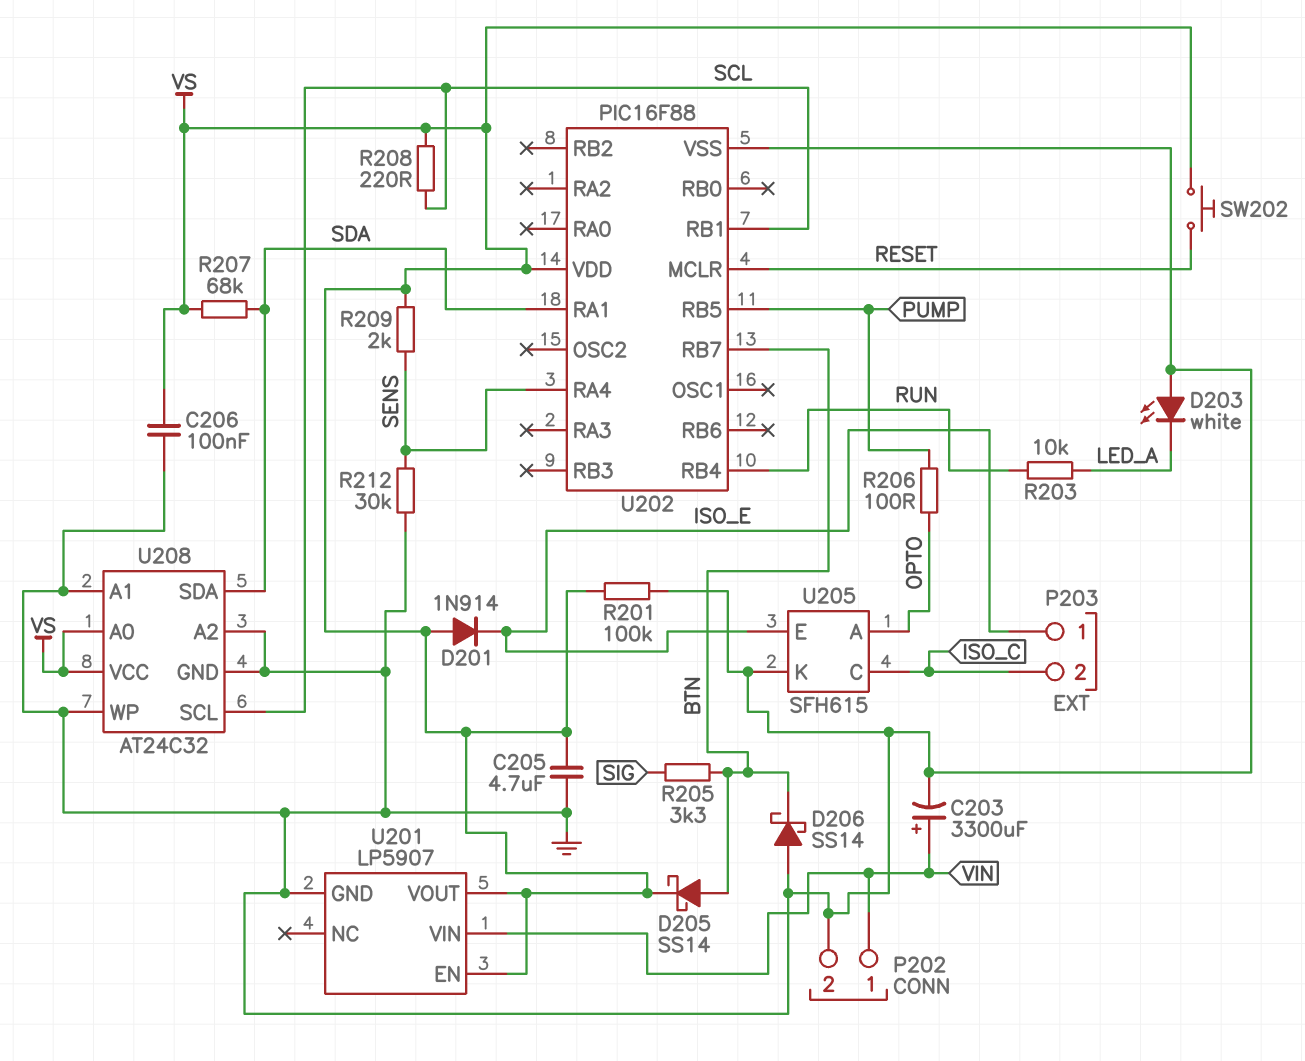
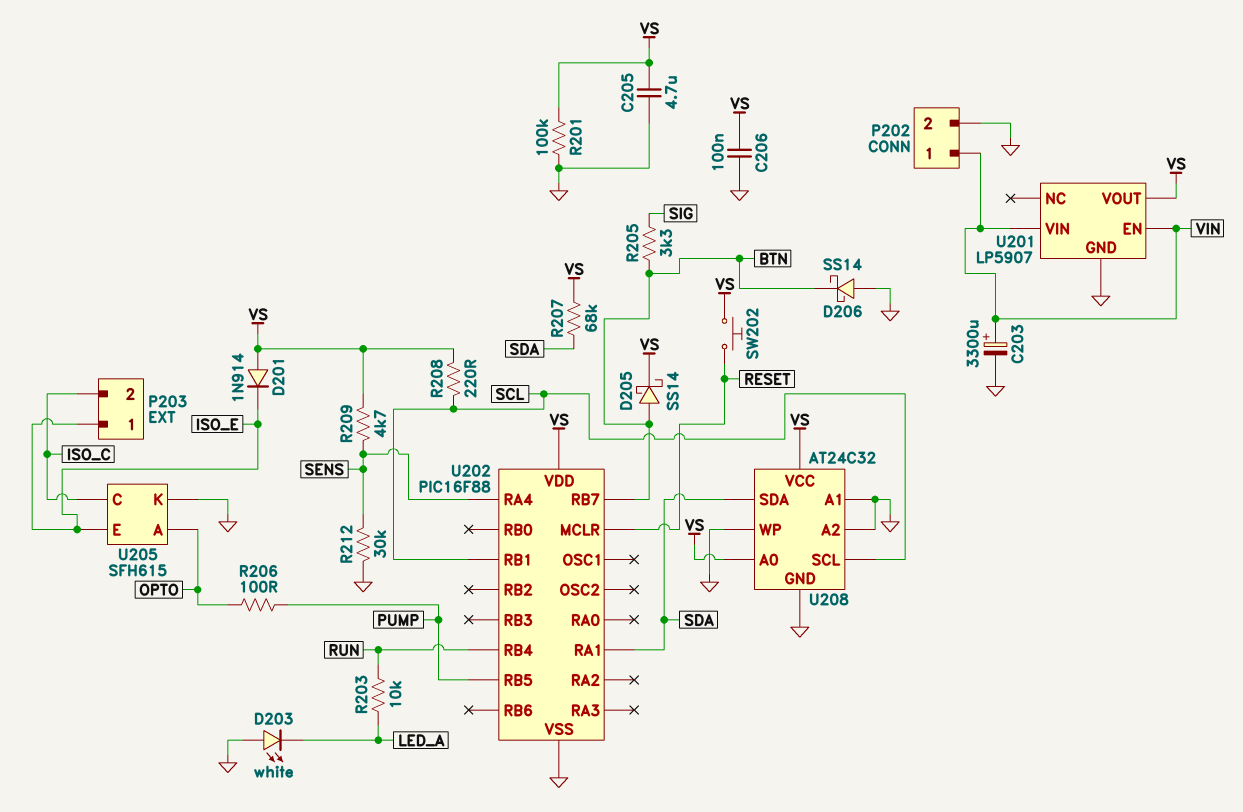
R209: 2k (SENS, VS) -> 4.7k (SENS, VS)
U201 pin EN: VS -> VIN

